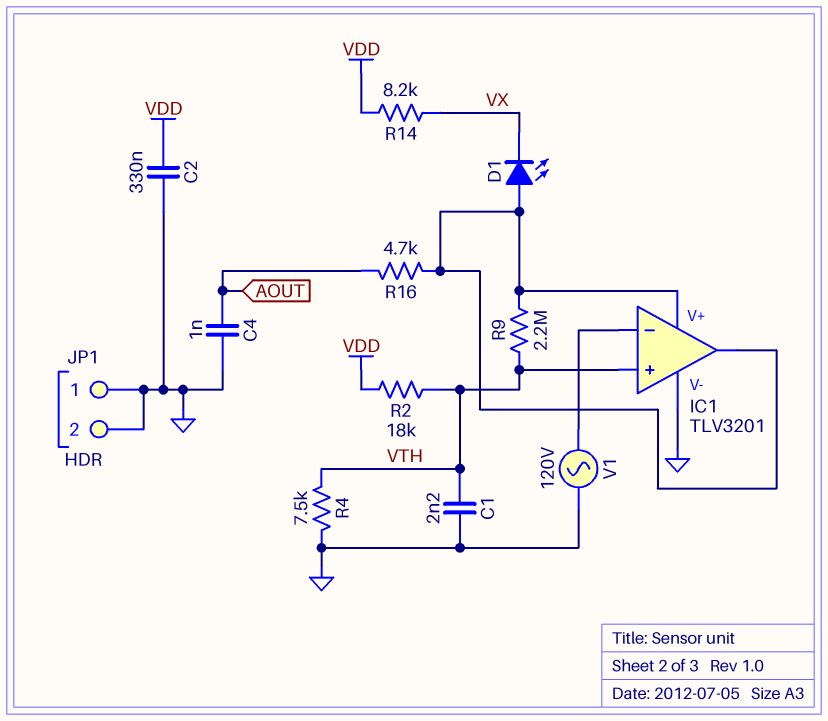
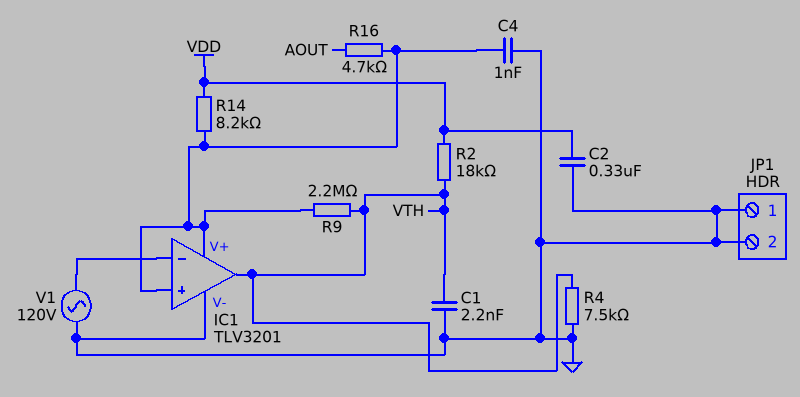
C4: 1nF (AOUT, GND) -> 1nF (GND, IC1/V+)
D1: LED (A IC1/V+, K VX) -> none
IC1 pin in+: VTH -> IC1/V+
IC1 pin out: IC1/V+ -> VTH
R14: 8.2k (VDD, VX) -> 8.2k (IC1/V+, VDD)

